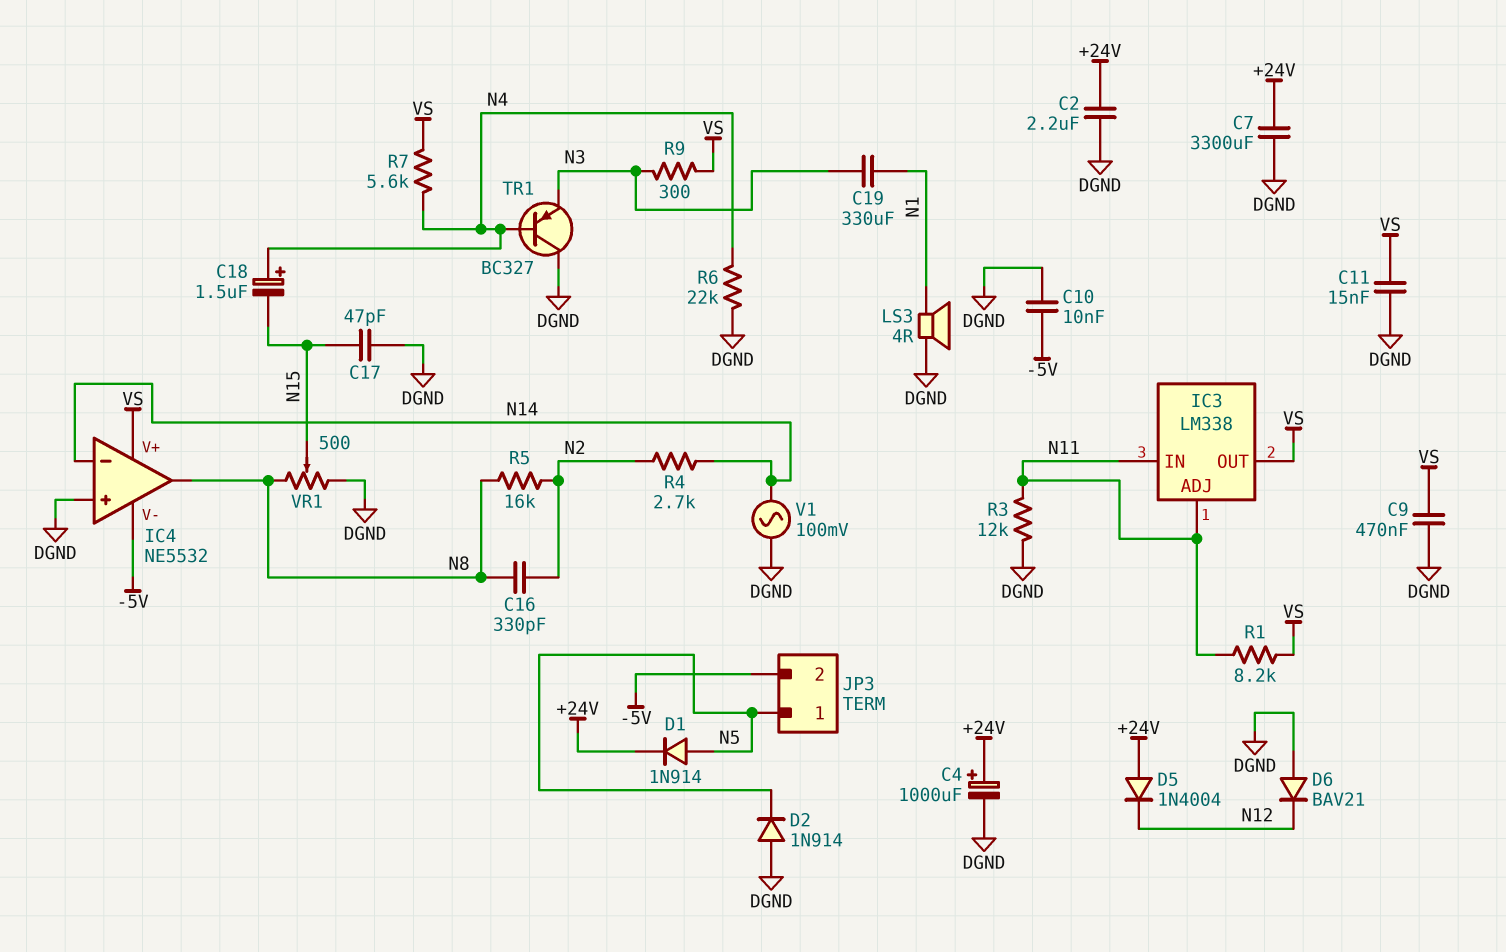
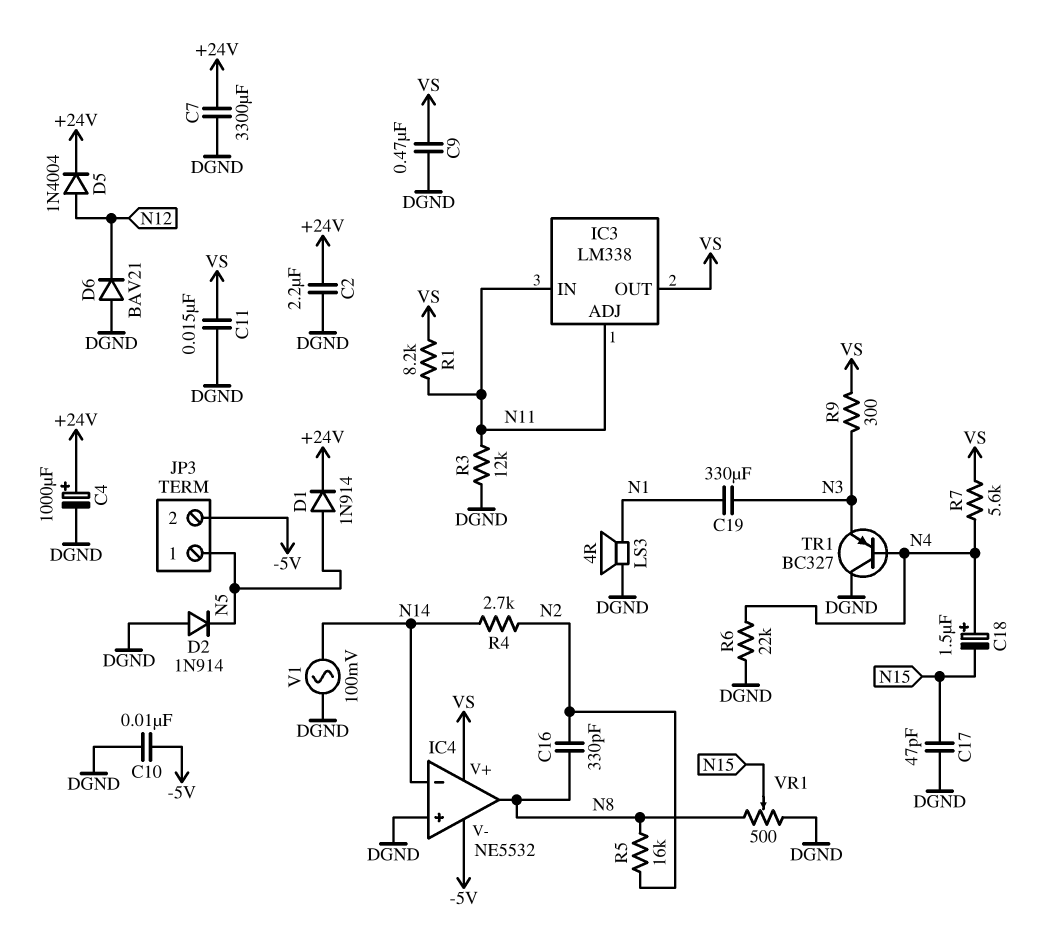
D5: diode 1N4004 (A +24V, K N12) -> diode 1N4004 (A N12, K +24V)

